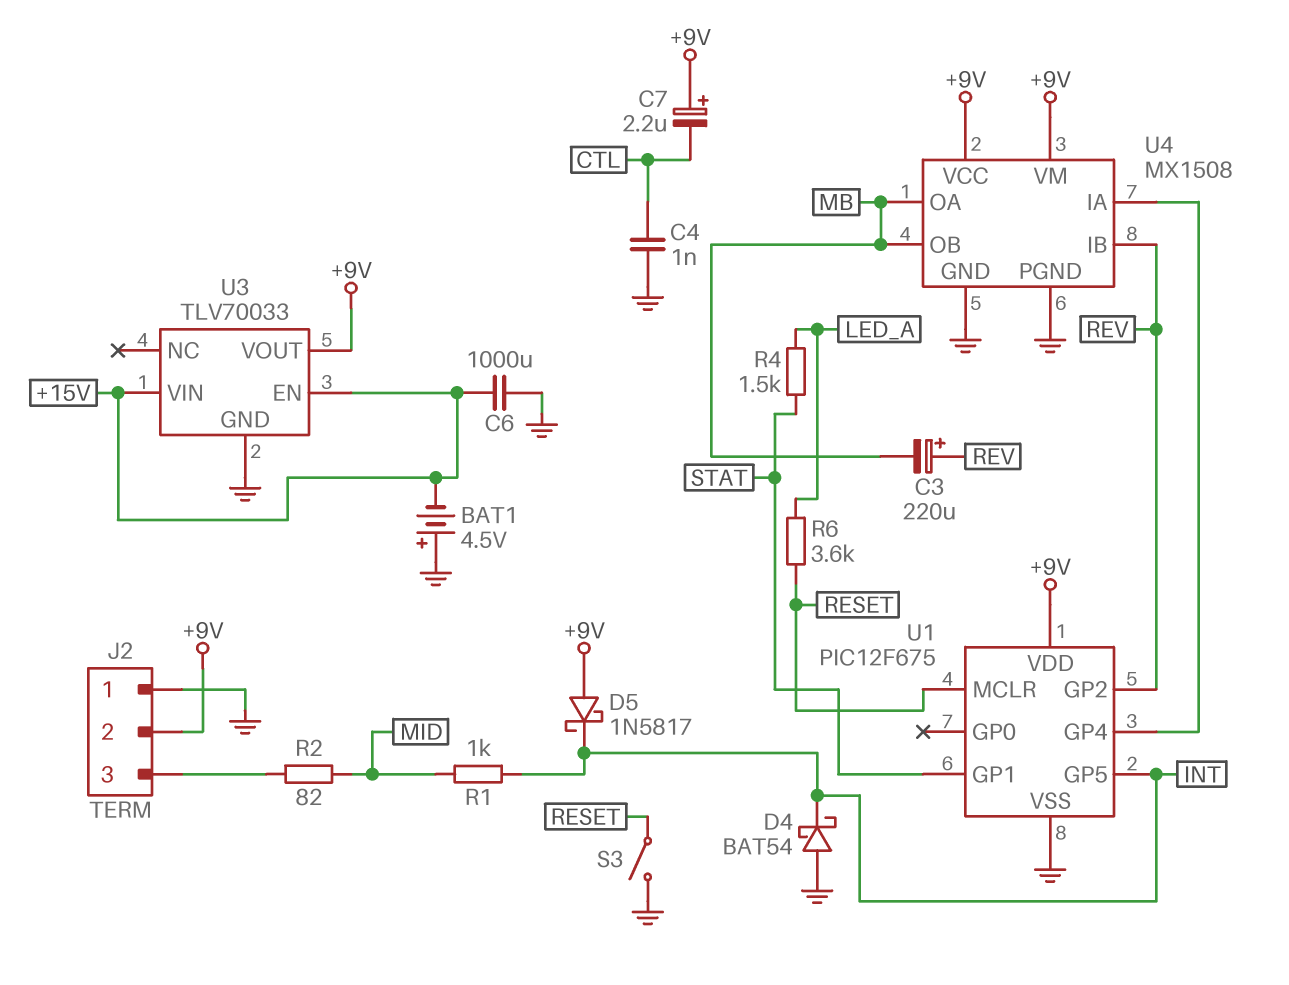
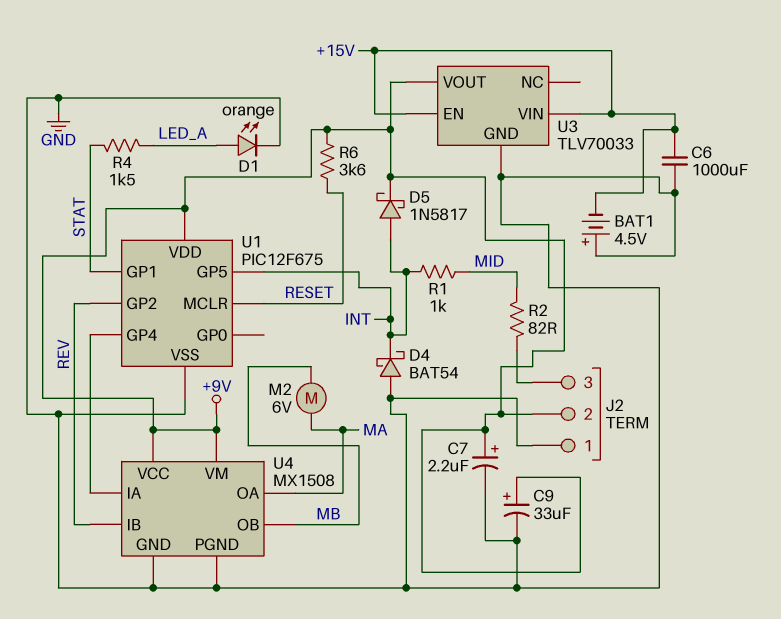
C3: 220uF (plus REV, minus MB) -> none
C4: 1nF (CTL, GND) -> none
C7: 2.2uF (plus +9V, minus CTL) -> 2.2uF (plus +9V, minus GND)
C9: none -> 33uF (plus +9V, minus GND)
D1: none -> LED orange (A LED_A, K GND)
D5: schottky 1N5817 (A +9V, K INT) -> schottky 1N5817 (A INT, K +9V)
M2: none -> motor 6V (MA, MB)
R6: 3.6k (LED_A, RESET) -> 3.6k (+9V, RESET)
S3: switch (GND, RESET) -> none
U4 pin OA: MB -> MA

